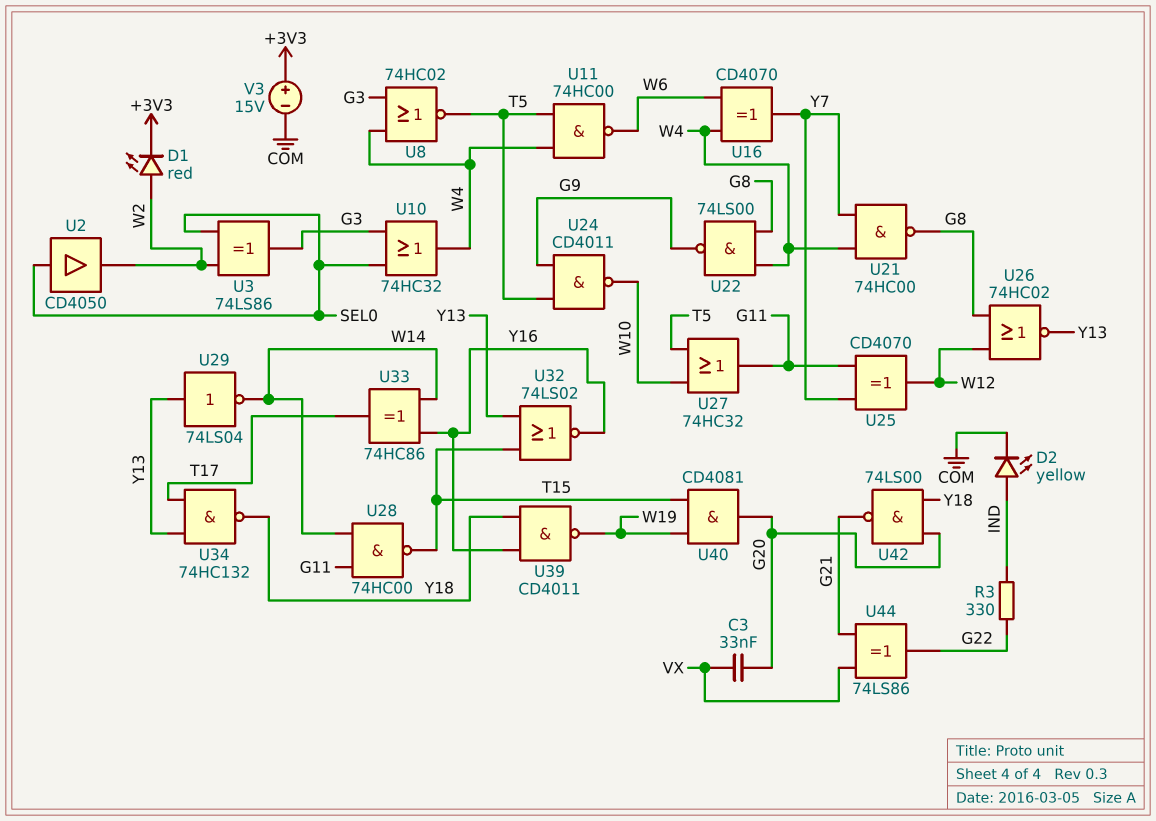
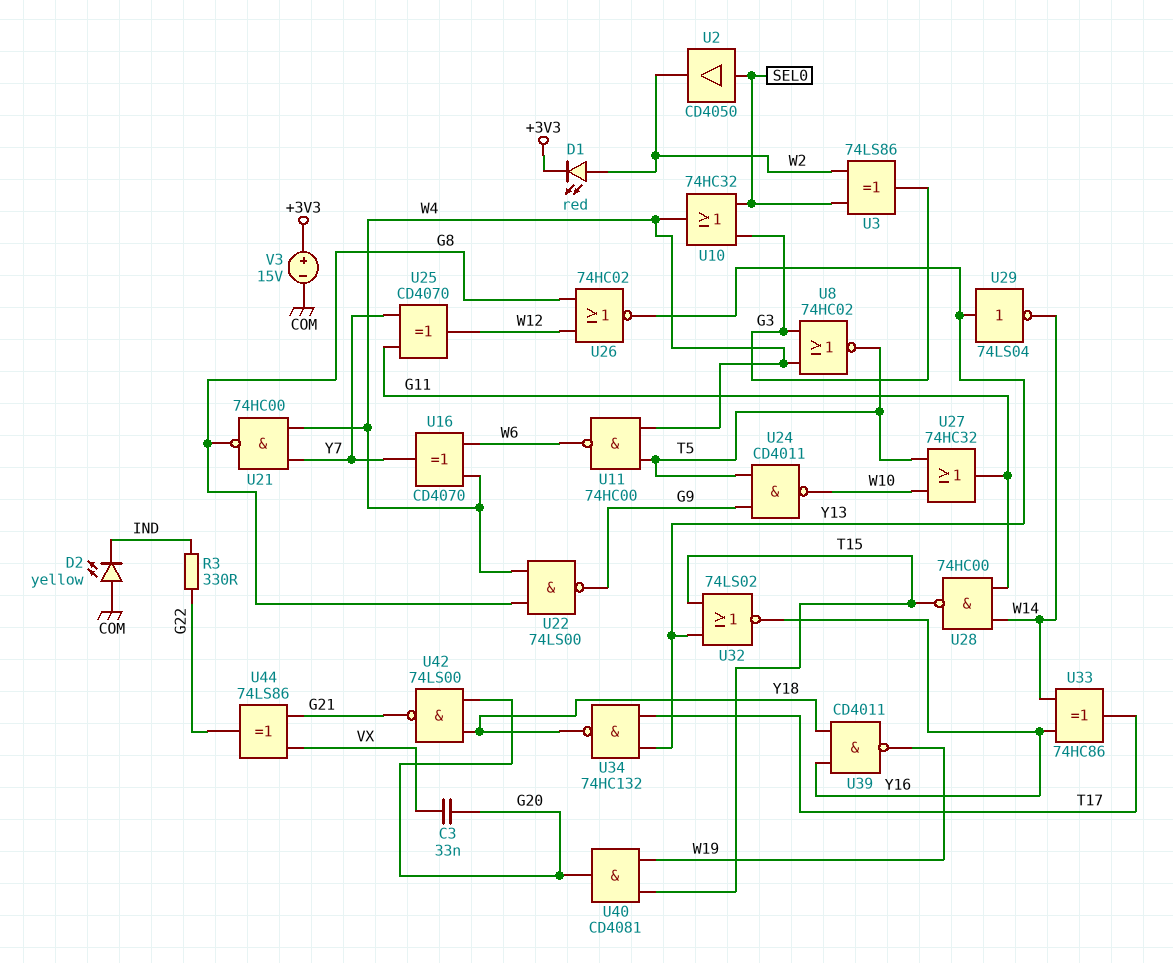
D2: LED yellow (A IND, K COM) -> LED yellow (A COM, K IND)

